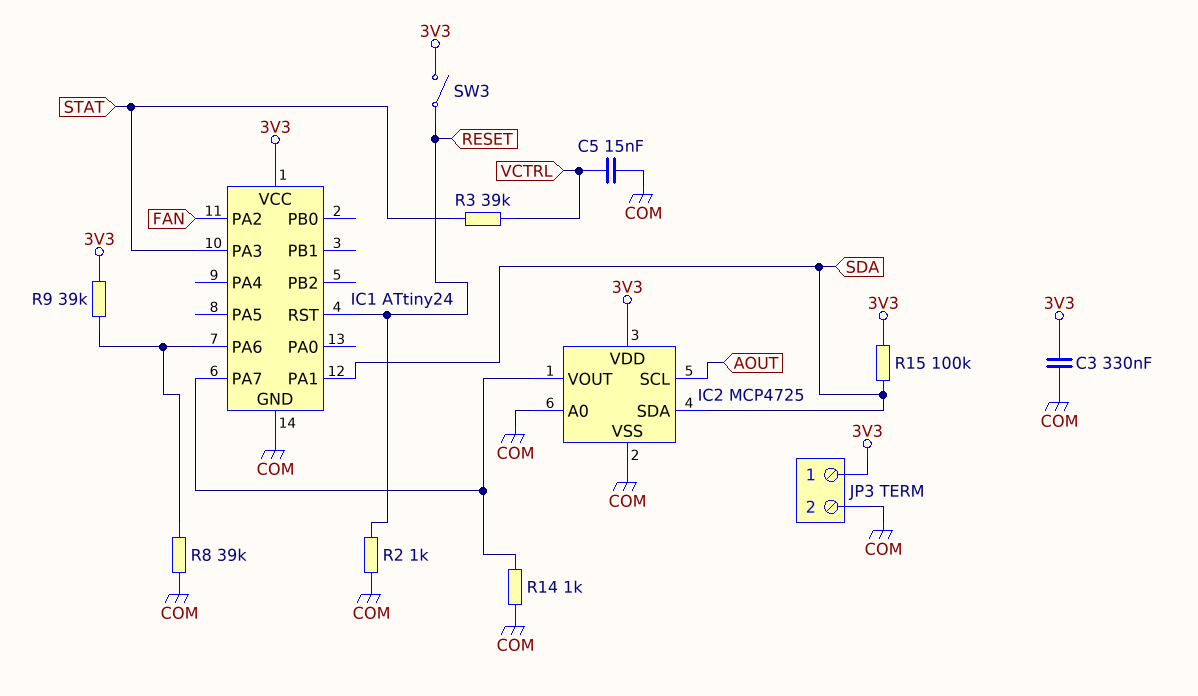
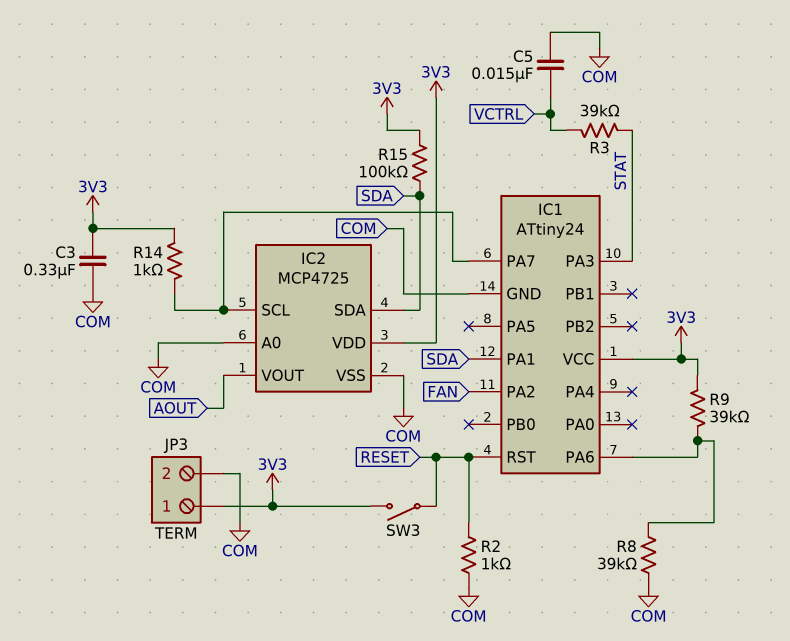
IC2 pin SCL: AOUT -> IC1/PA7
IC2 pin VOUT: IC1/PA7 -> AOUT
R14: 1k (COM, IC1/PA7) -> 1k (3V3, IC1/PA7)

